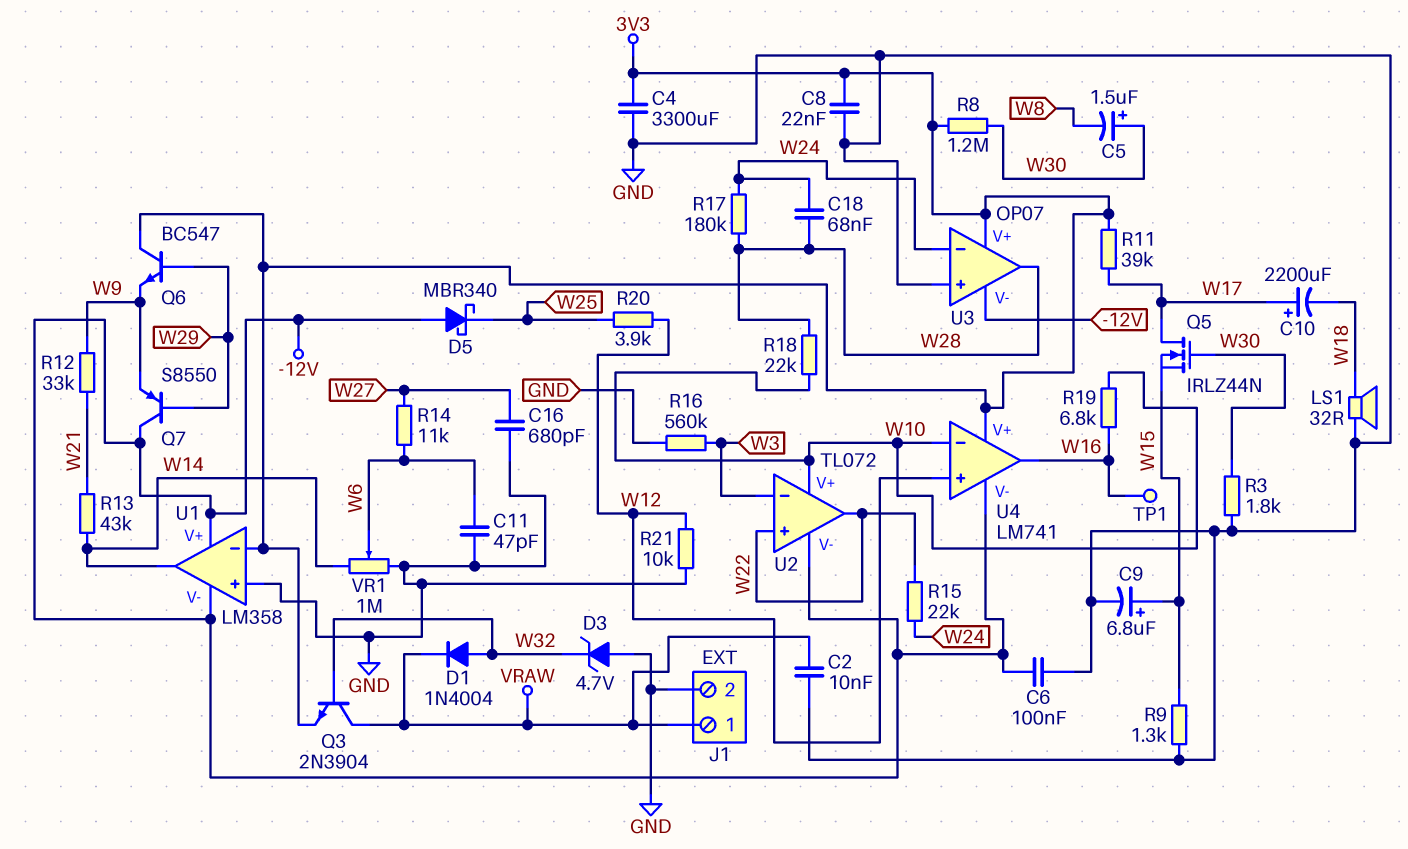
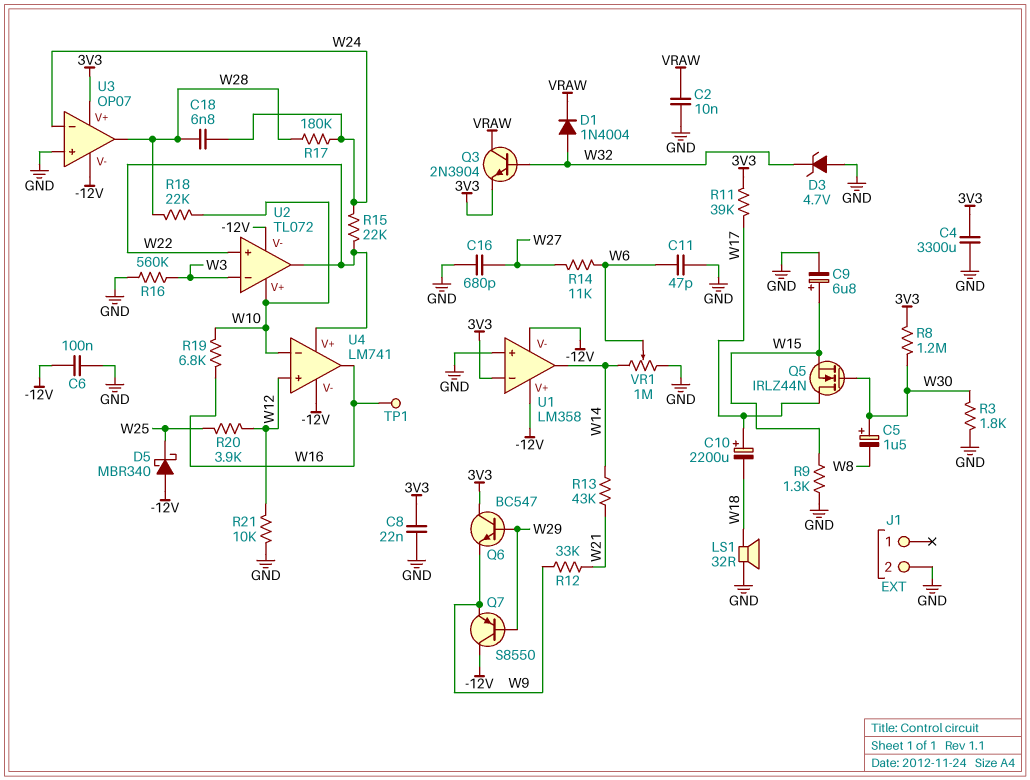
C18: 68nF (W24, W28) -> 6.8nF (W24, W28)
J1 pin 1: VRAW -> none
U4 pin V+: 3V3 -> W22

